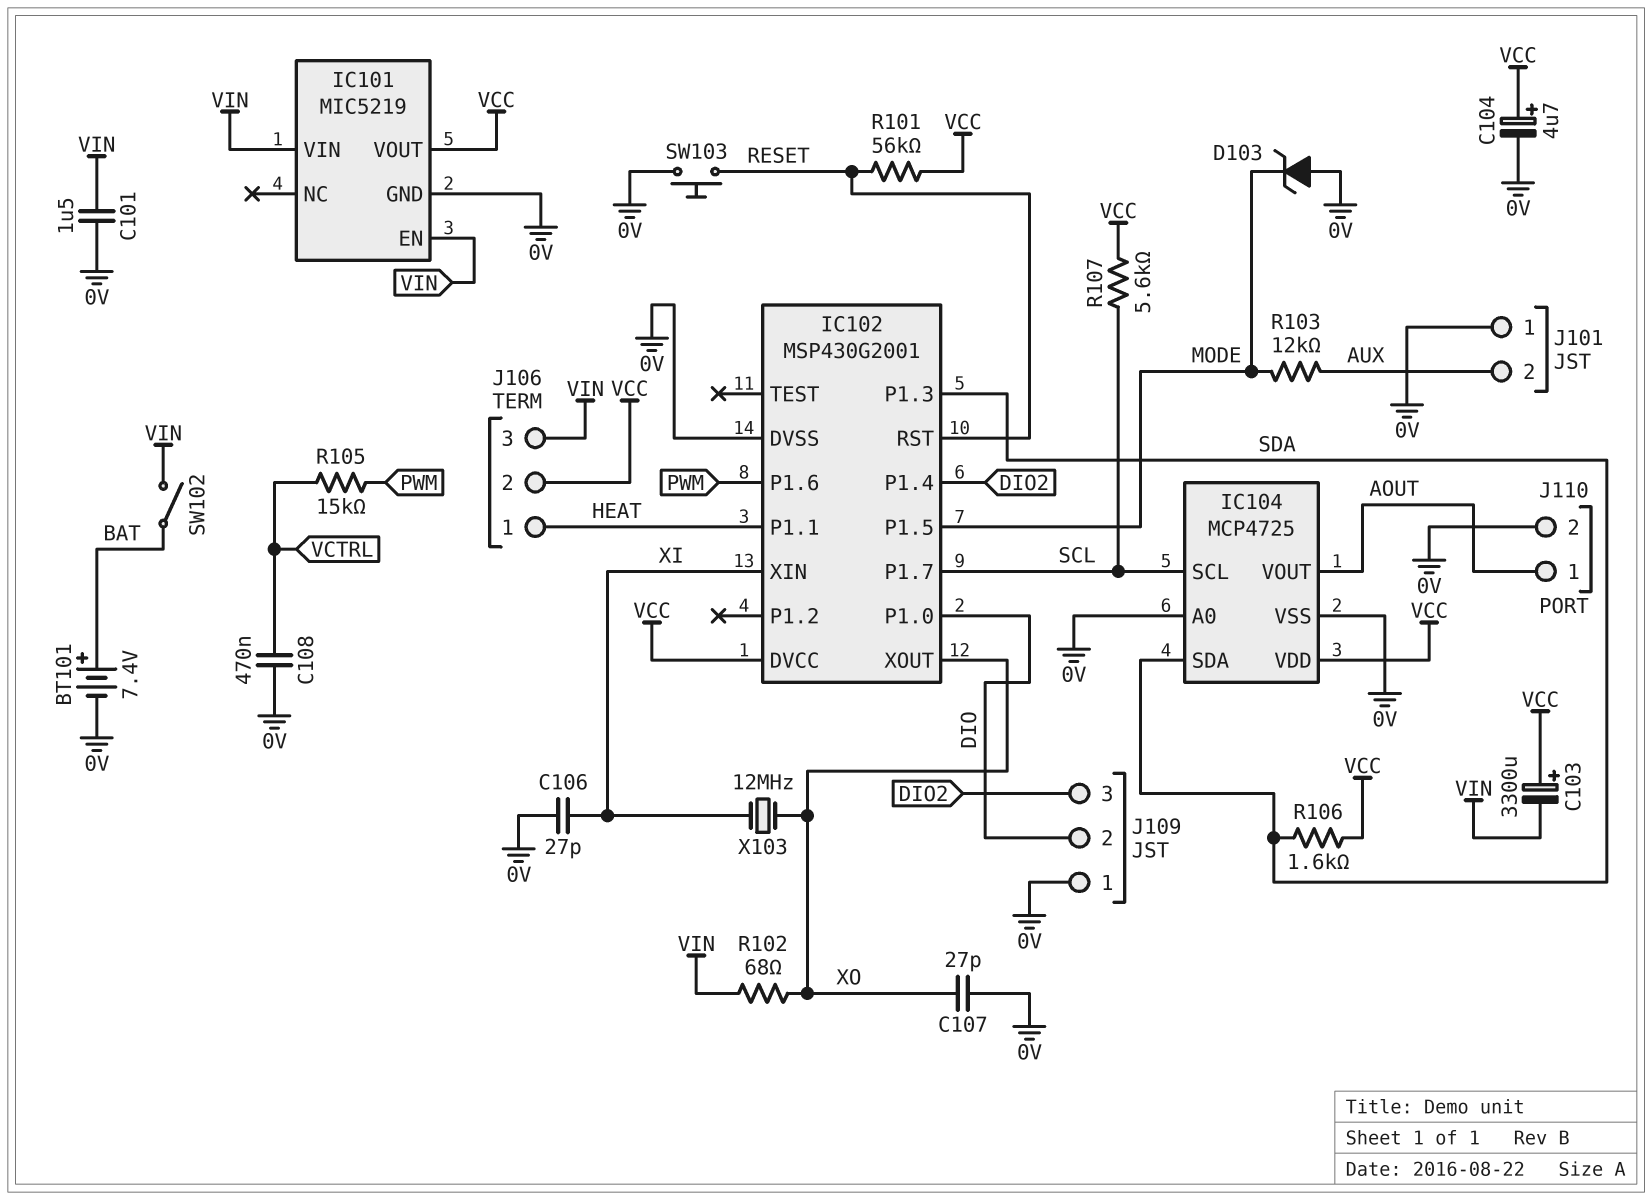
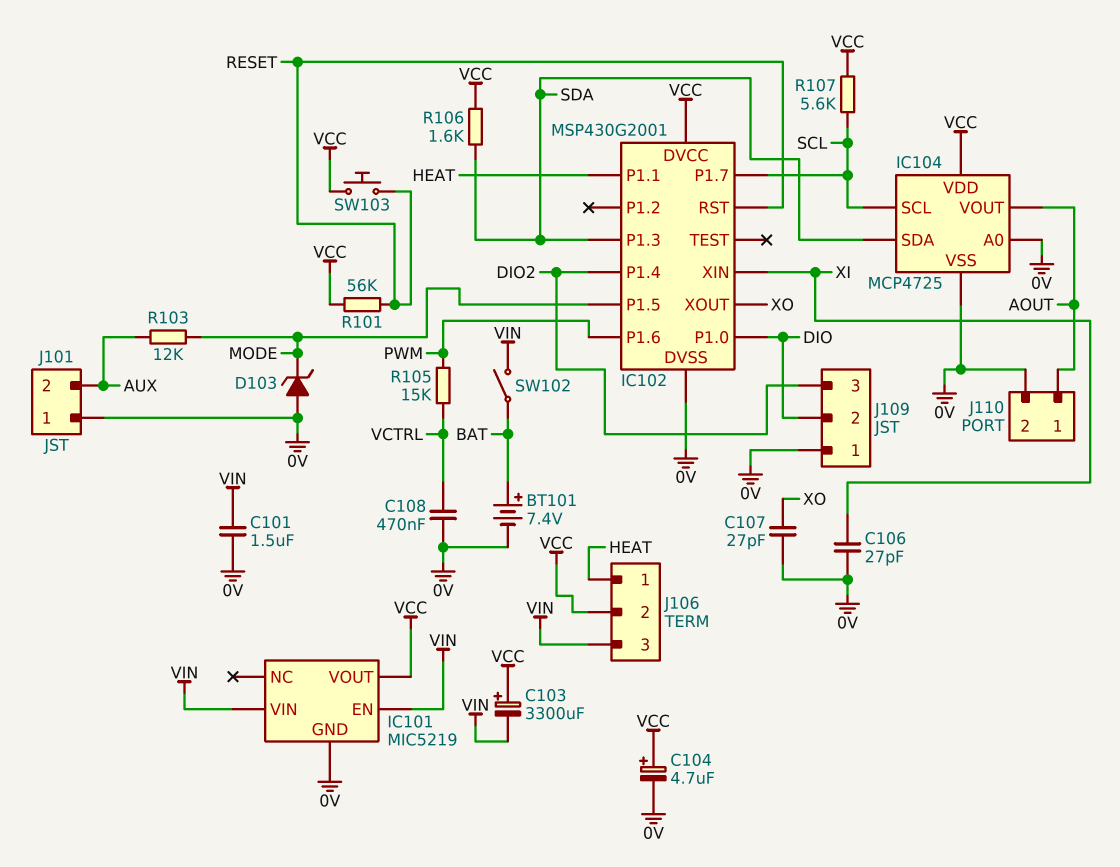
R102: 68 (VIN, XO) -> none
SW103: button (0V, RESET) -> button (RESET, VCC)
X103: 12MHz (XI, XO) -> none

